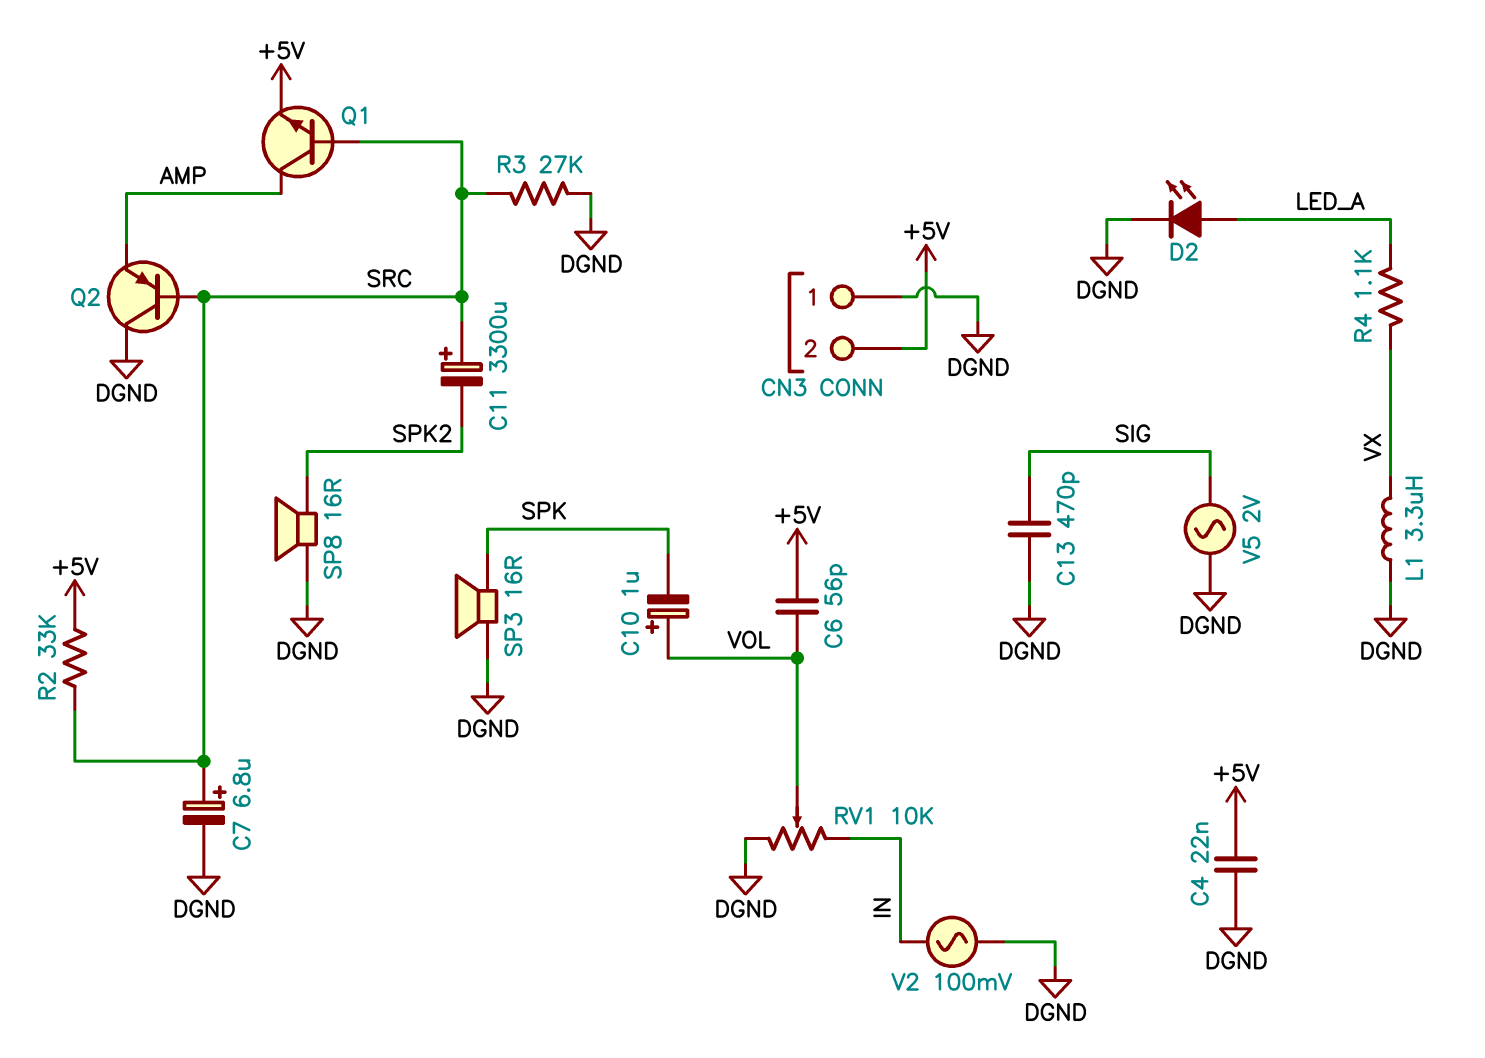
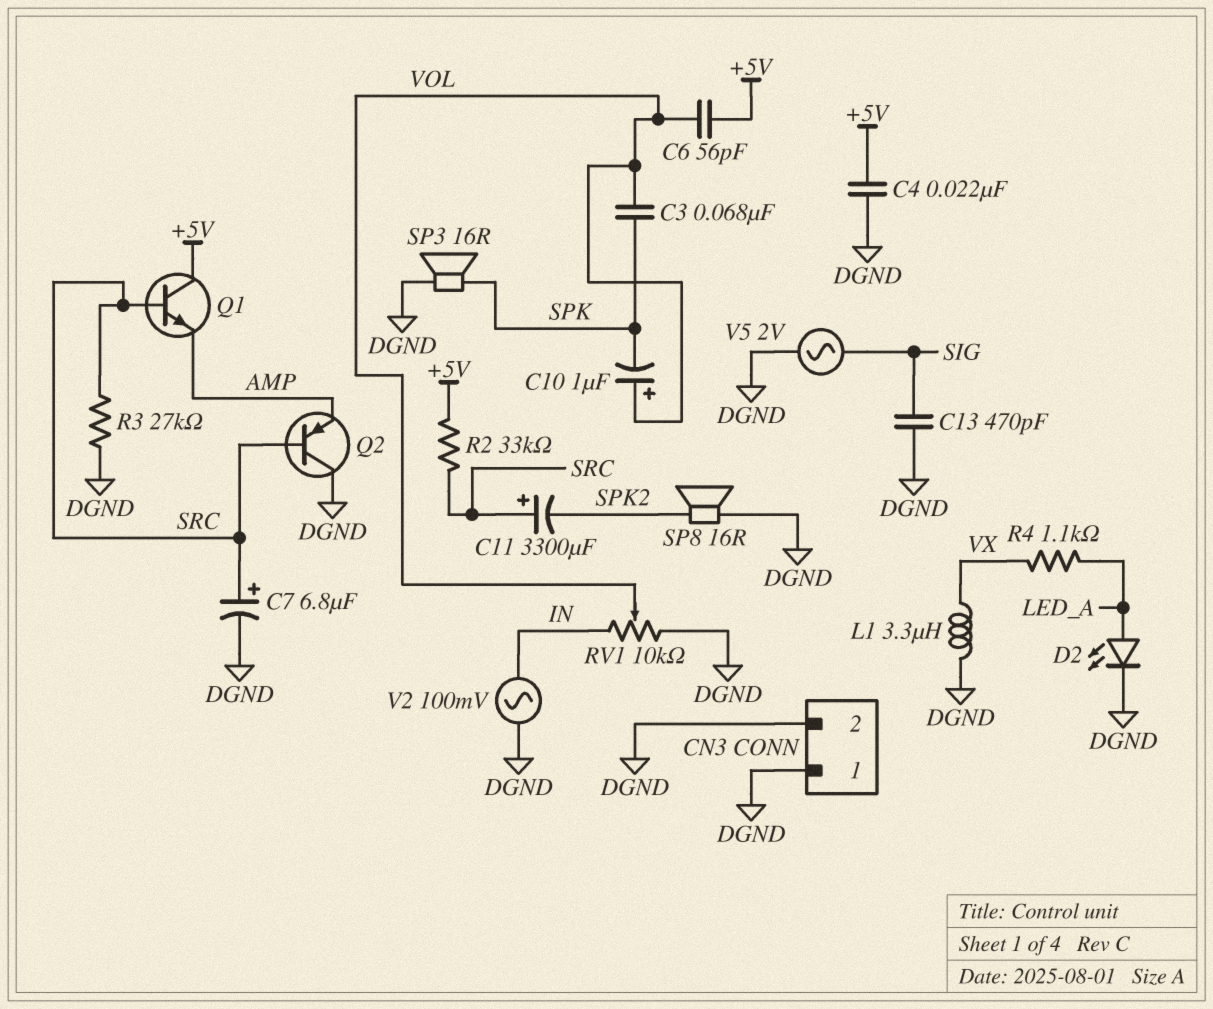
C3: none -> 68nF (SPK, VOL)
CN3 pin 2: +5V -> DGND
Q1: NPN (B SRC, C AMP, E +5V) -> NPN (B SRC, C +5V, E AMP)

